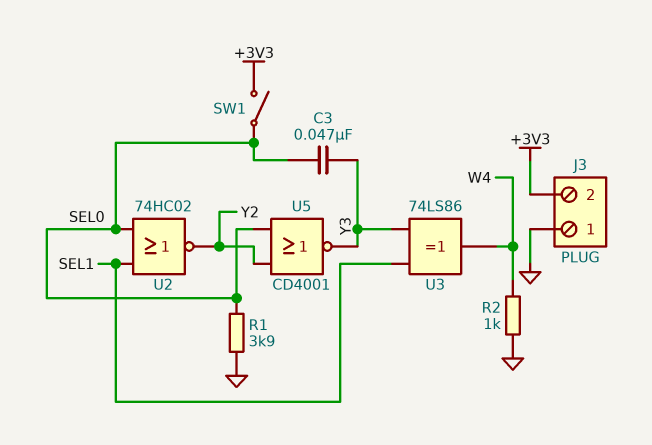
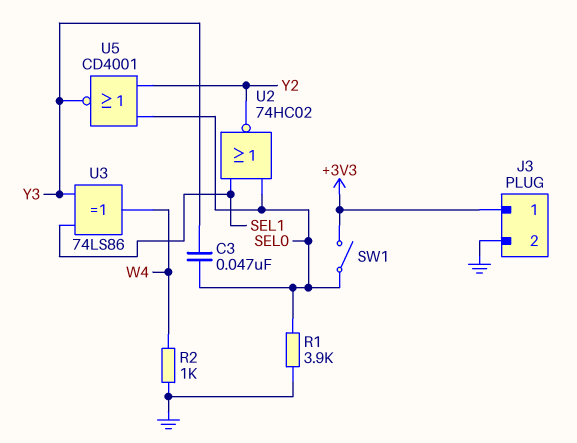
J3 pin 1: GND -> +3V3
J3 pin 2: +3V3 -> GND

